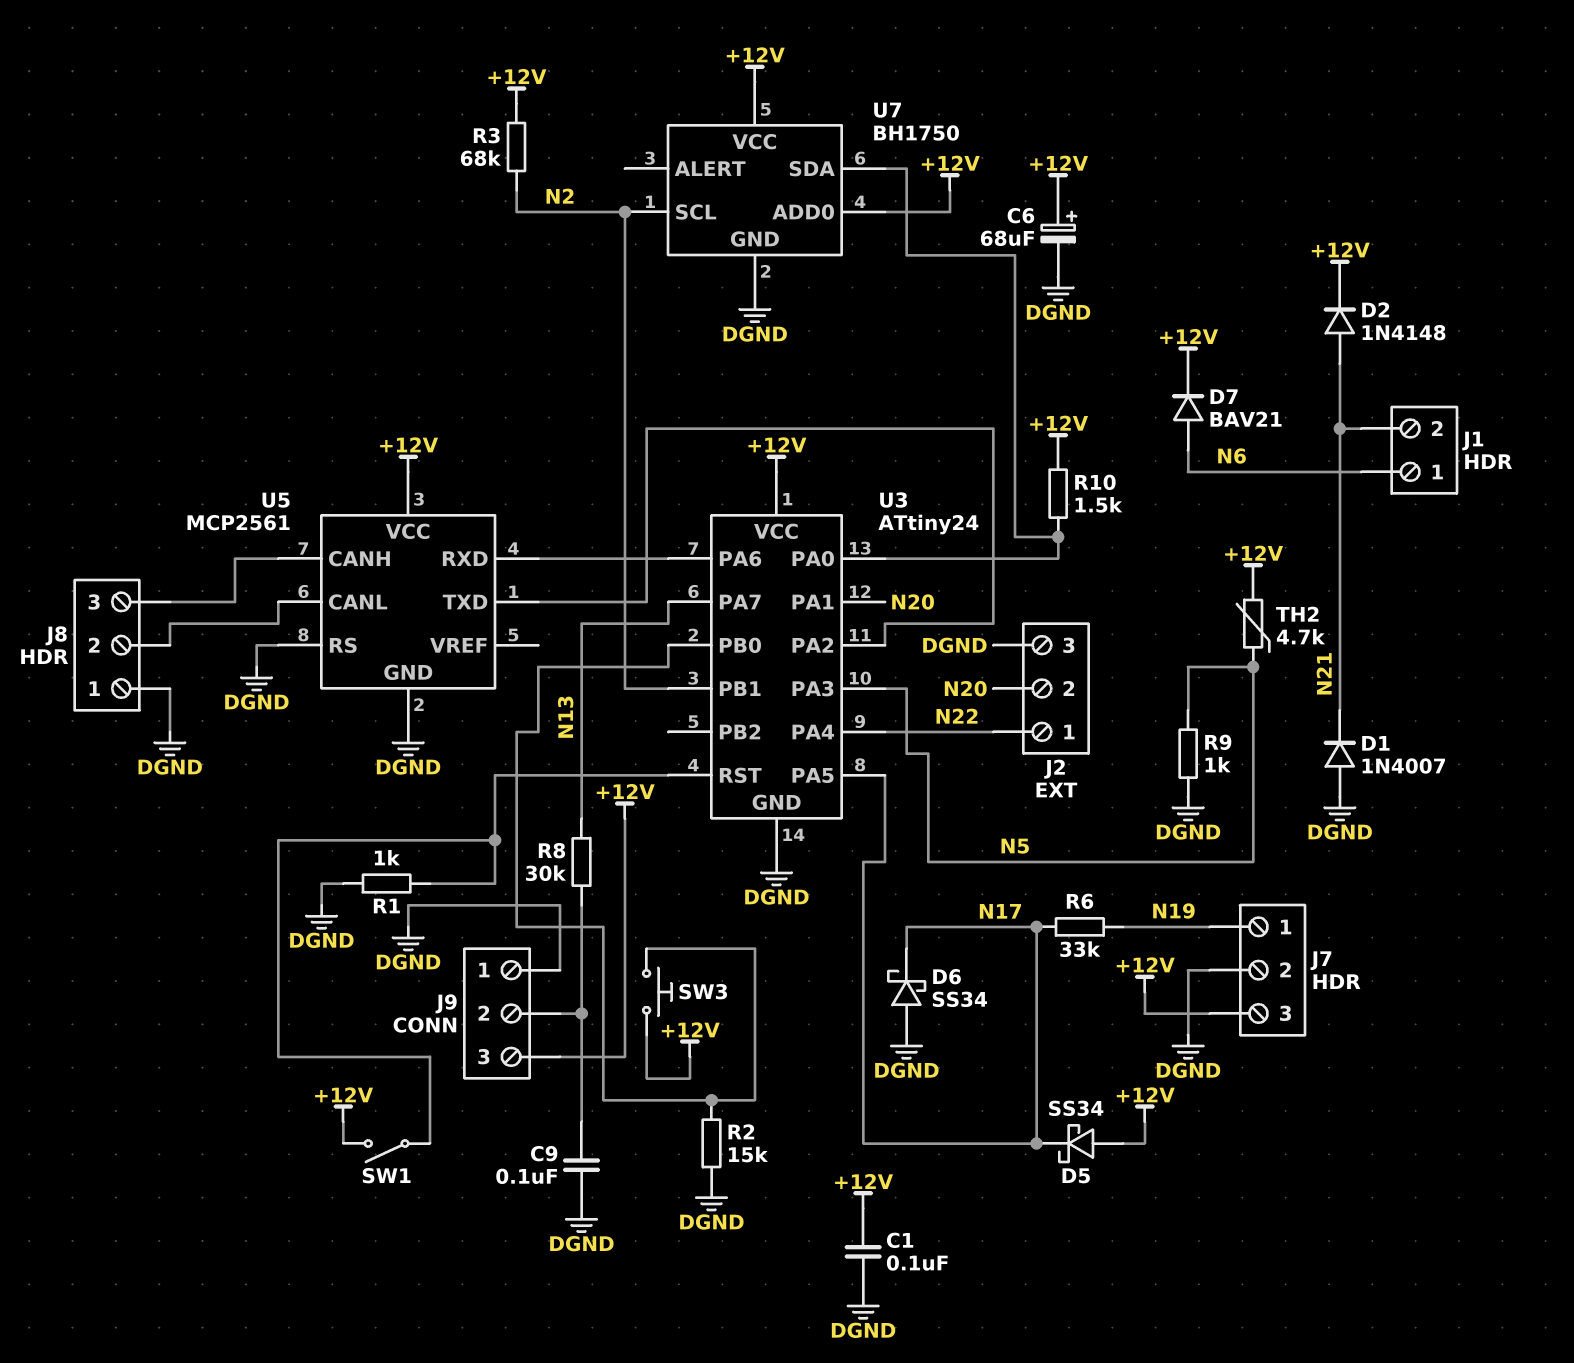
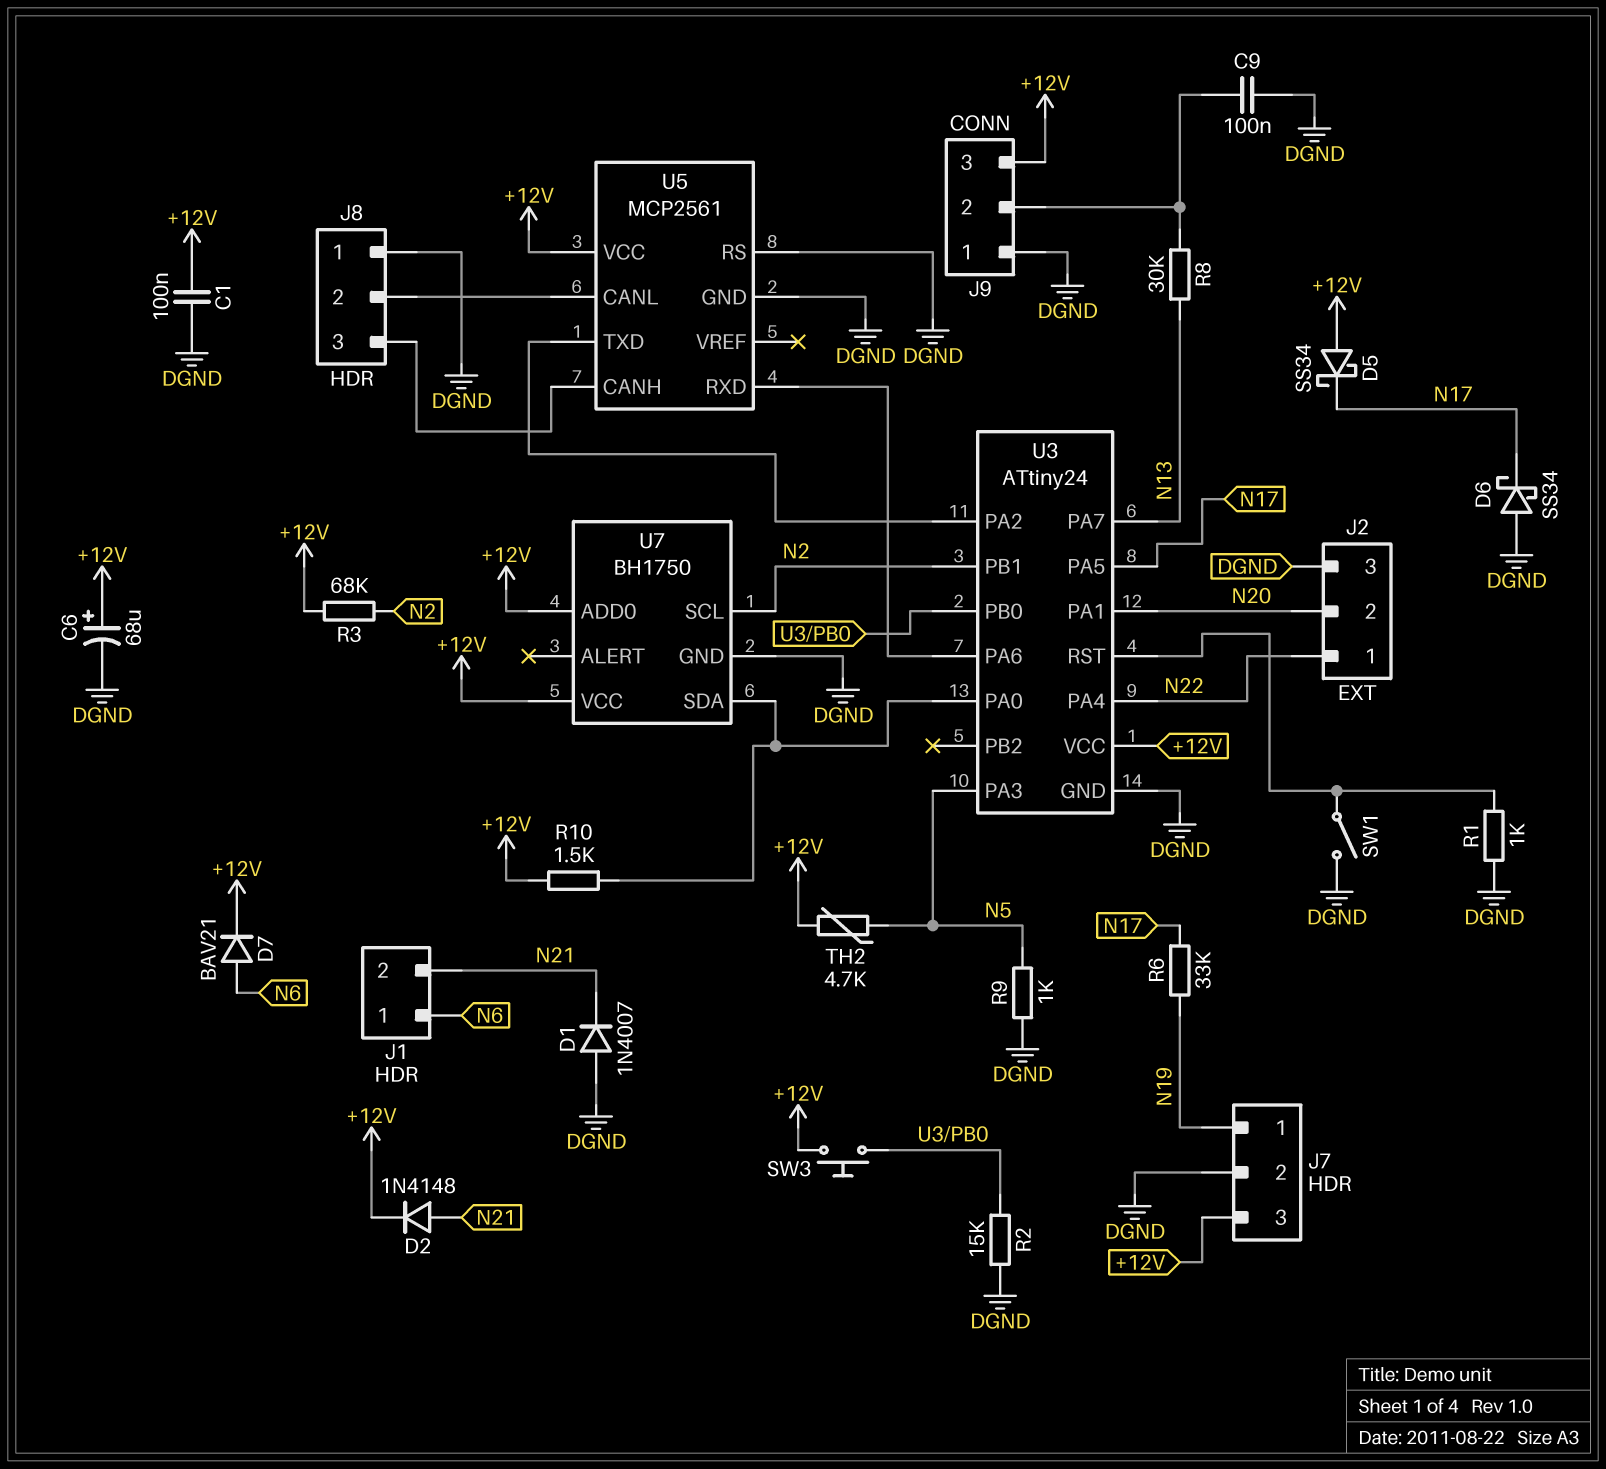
SW1: switch (+12V, U3/RST) -> switch (DGND, U3/RST)

